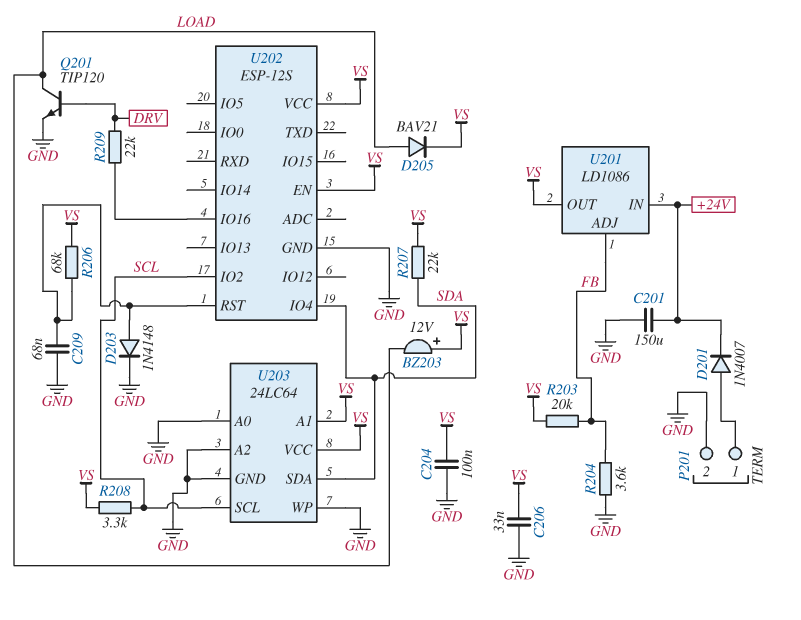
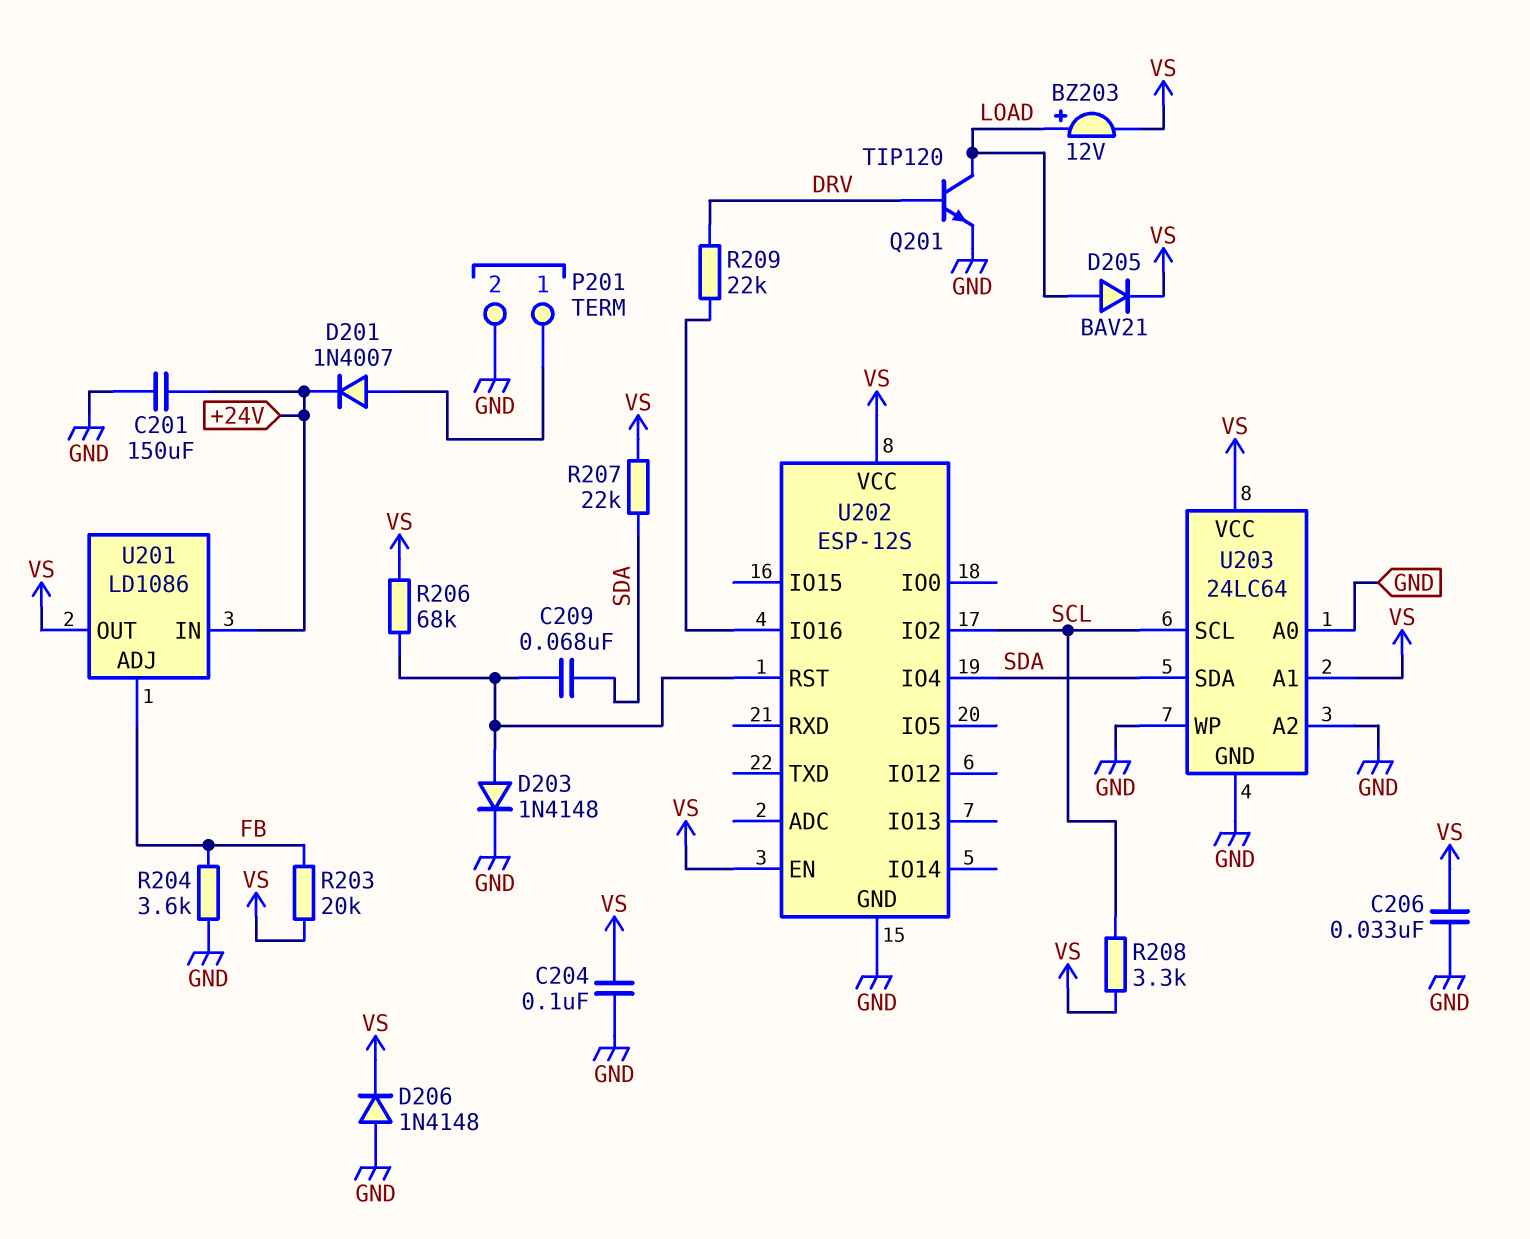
BZ203: buzzer 12V (plus VS, minus LOAD) -> buzzer 12V (plus LOAD, minus VS)
C209: 68nF (GND, U202/RST) -> 68nF (SDA, U202/RST)
D206: none -> diode 1N4148 (A GND, K VS)

